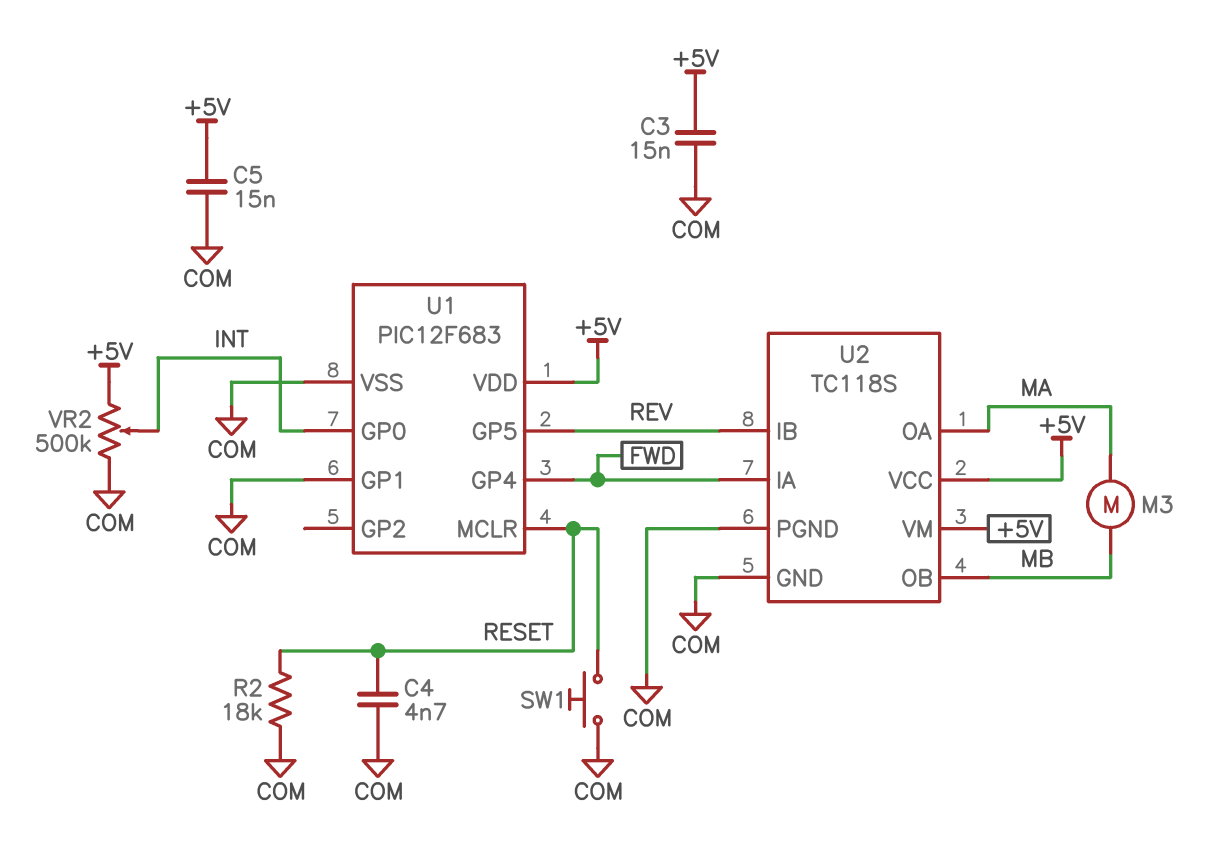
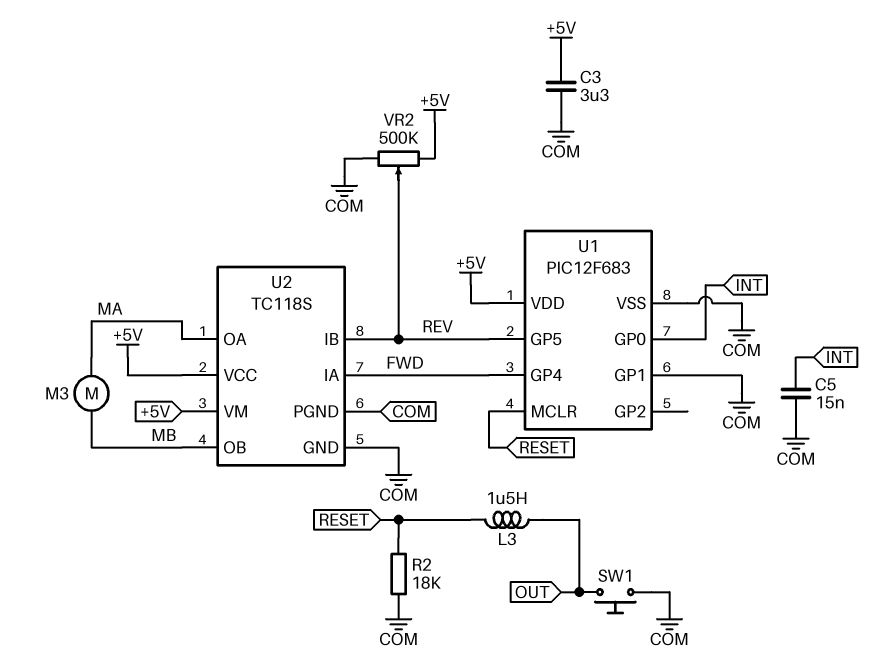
C3: 15nF (+5V, COM) -> 3.3uF (+5V, COM)
C4: 4.7nF (COM, RESET) -> none
C5: 15nF (+5V, COM) -> 15nF (COM, INT)
L3: none -> 1.5uH (OUT, RESET)
SW1: button (COM, RESET) -> button (COM, OUT)
VR2: 500k (+5V, COM, wiper INT) -> 500k (+5V, COM, wiper REV)

